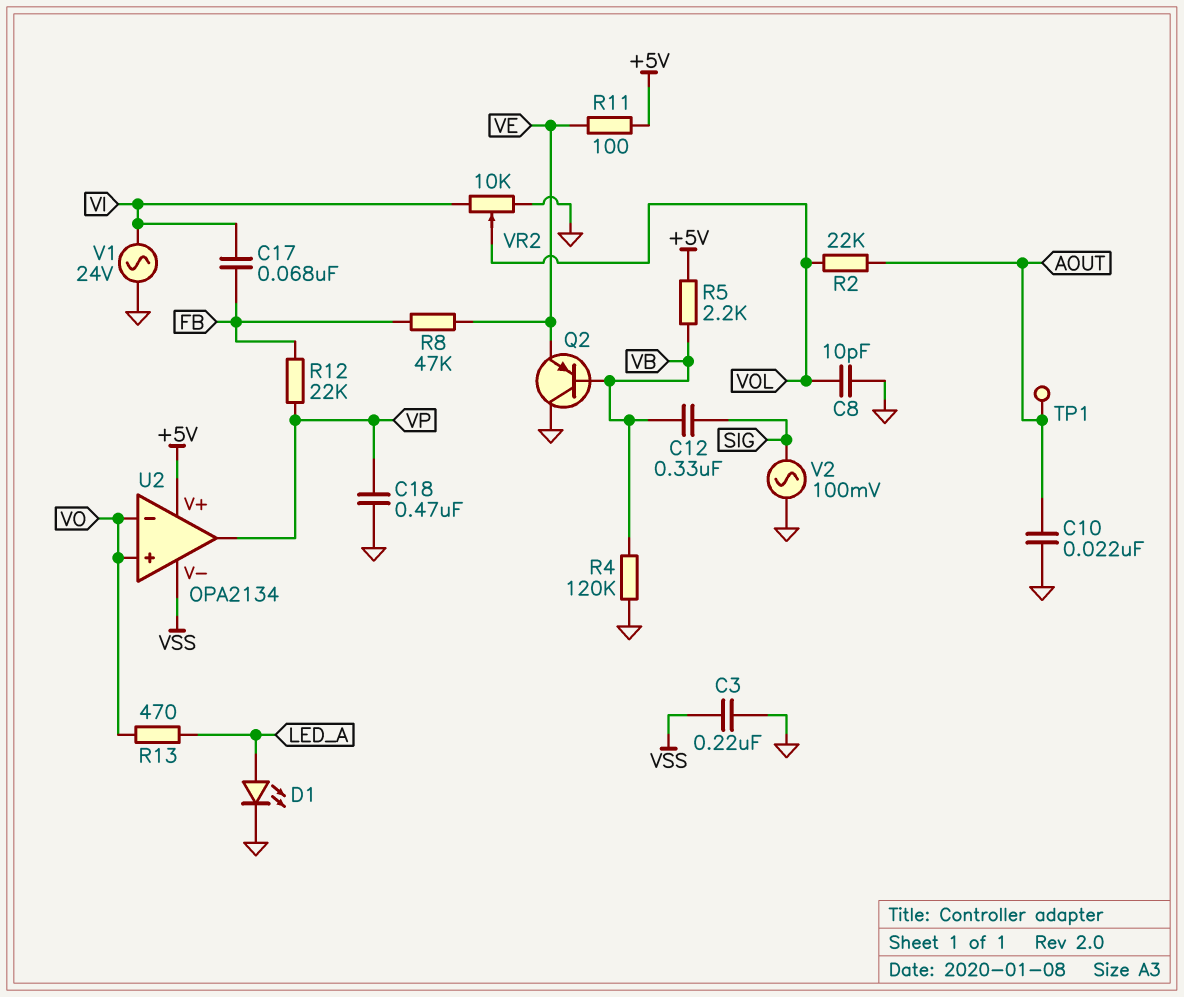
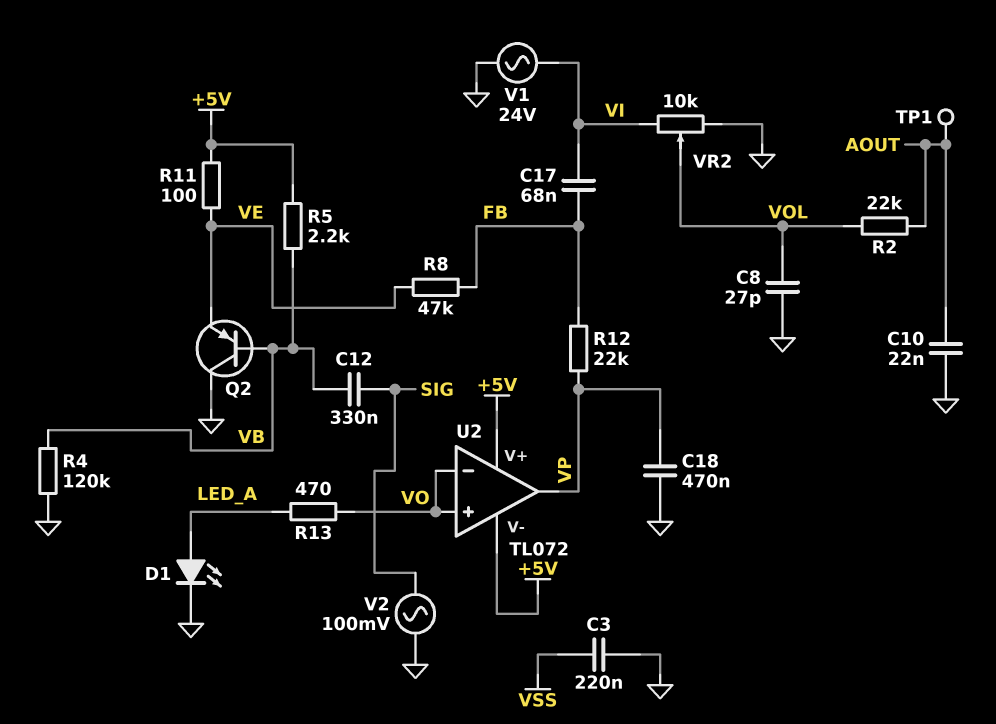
C8: 10pF (GND, VOL) -> 27pF (GND, VOL)
U2: OPA2134 -> TL072
U2 pin V-: VSS -> +5V

